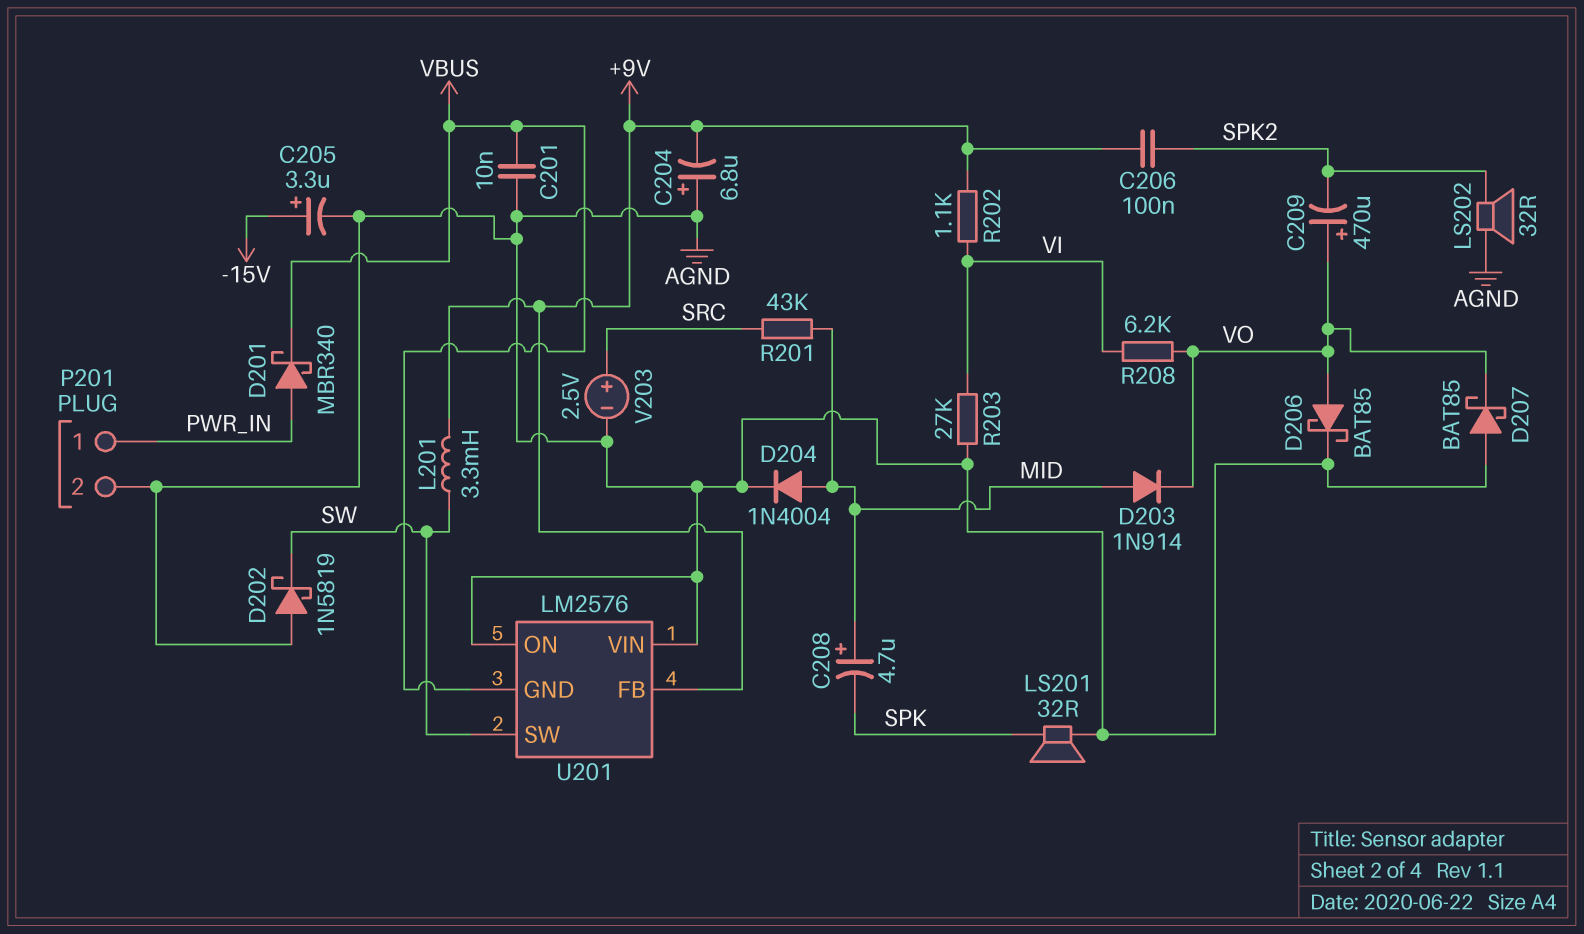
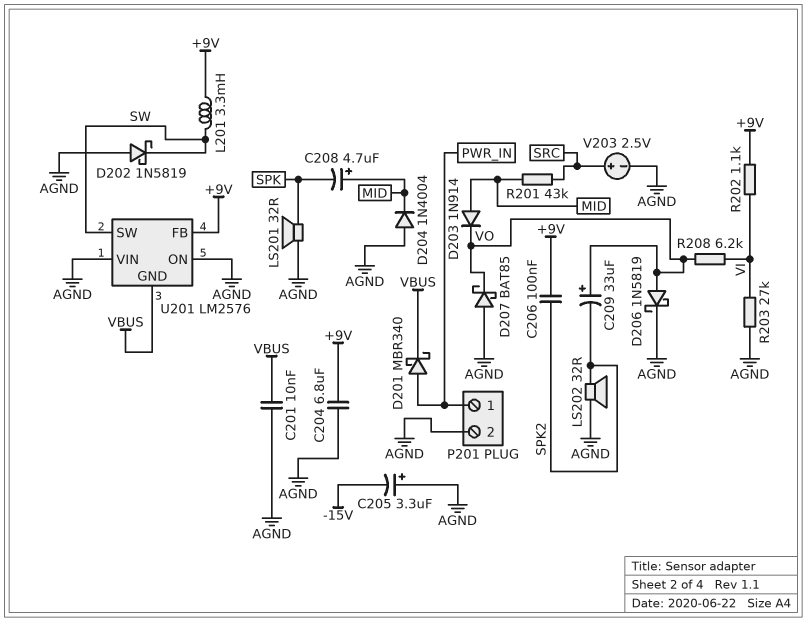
C204: 6.8uF (plus AGND, minus +9V) -> 6.8uF (+9V, AGND)
C205: 3.3uF (plus -15V, minus AGND) -> 3.3uF (plus AGND, minus -15V)
C209: 470uF (plus VO, minus SPK2) -> 33uF (plus VO, minus SPK2)
D204: diode 1N4004 (A MID, K AGND) -> diode 1N4004 (A AGND, K MID)
D206: schottky BAT85 (A VO, K AGND) -> schottky 1N5819 (A VO, K AGND)

